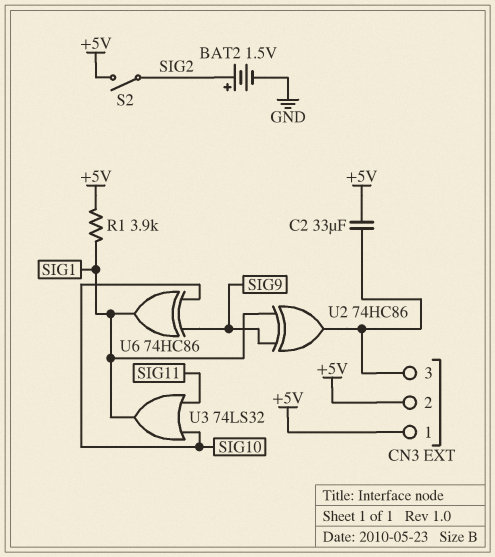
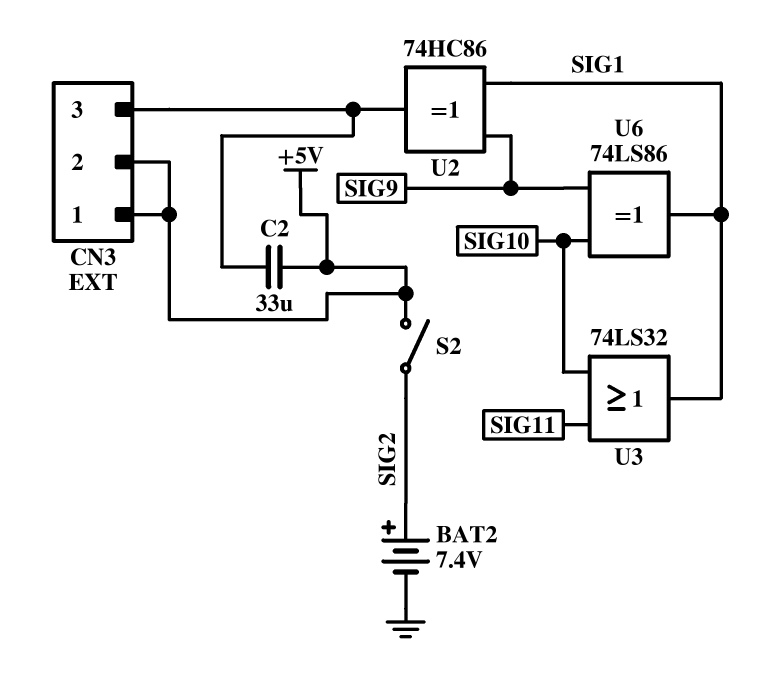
BAT2: 1.5V (plus SIG2, minus GND) -> 7.4V (plus SIG2, minus GND)
R1: 3.9k (+5V, SIG1) -> none
U6: XOR 74HC86 (in SIG9, in SIG10, out SIG1) -> XOR 74LS86 (in SIG9, in SIG10, out SIG1)

